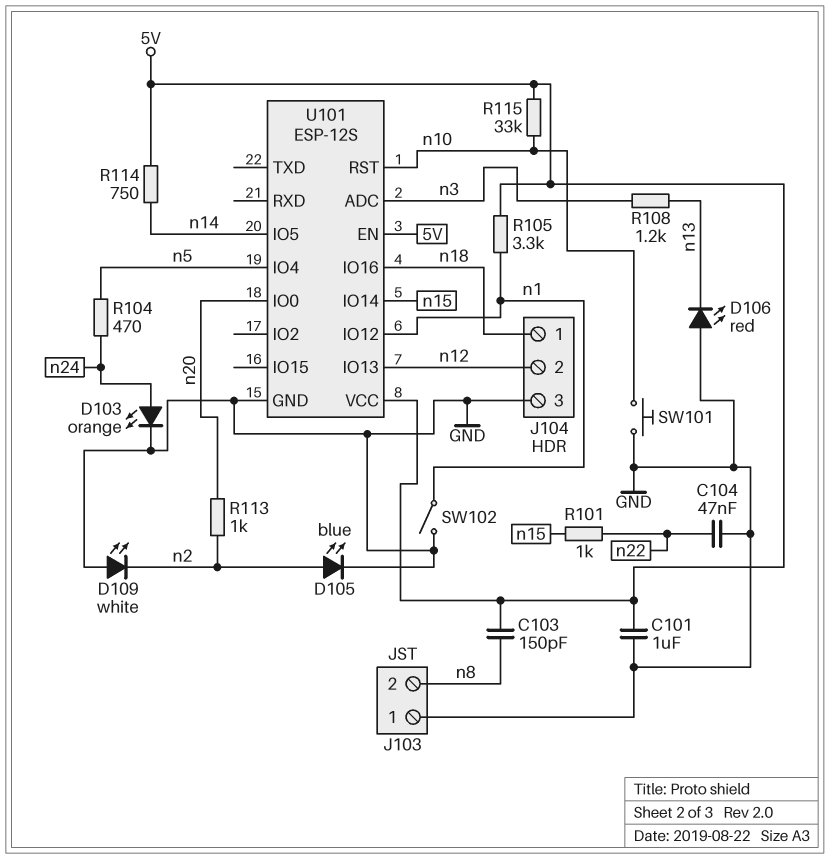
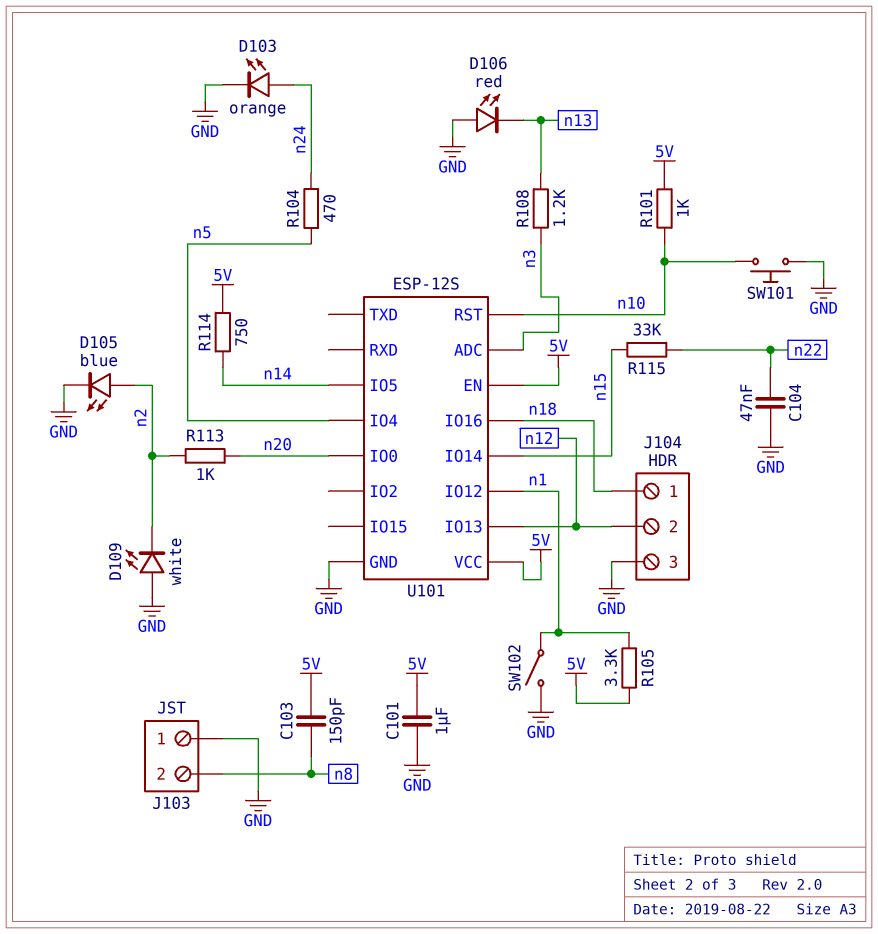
R101: 1k (n15, n22) -> 1k (5V, n10)
R115: 33k (5V, n10) -> 33k (n15, n22)

